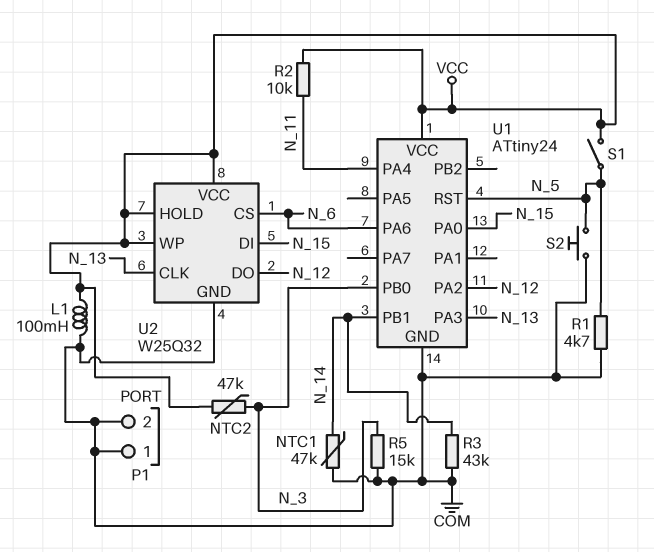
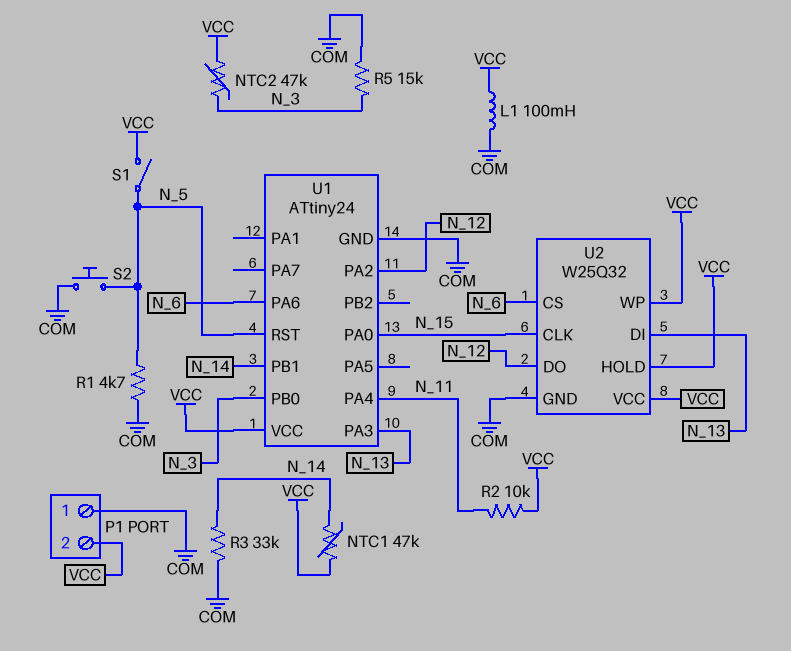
NTC1: 47k (COM, N_14) -> 47k (N_14, VCC)
P1 pin 2: COM -> VCC
R3: 43k (COM, N_14) -> 33k (COM, N_14)
U2 pin CLK: N_13 -> N_15
U2 pin DI: N_15 -> N_13

